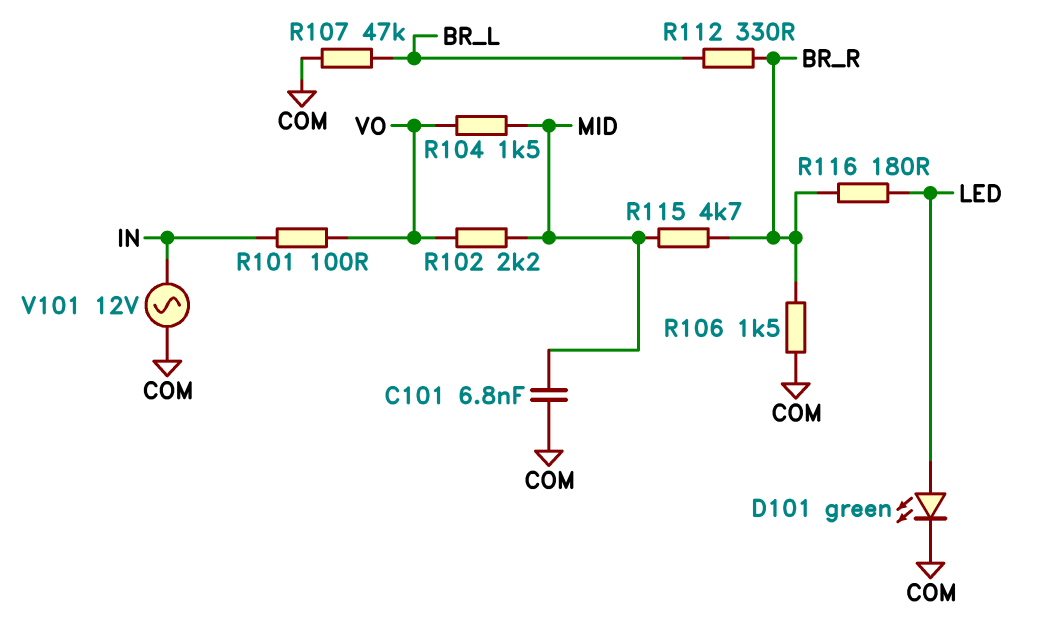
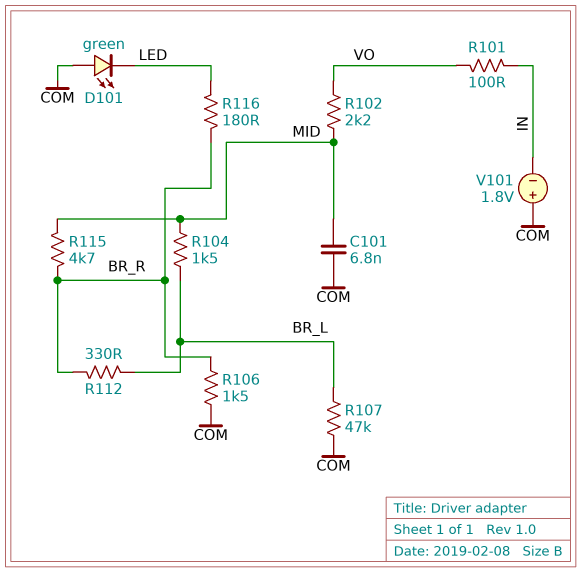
D101: LED green (A LED, K COM) -> LED green (A COM, K LED)
R104: 1.5k (MID, VO) -> 1.5k (BR_L, MID)
V101: AC 12V (COM, IN) -> 1.8V (plus COM, minus IN)

